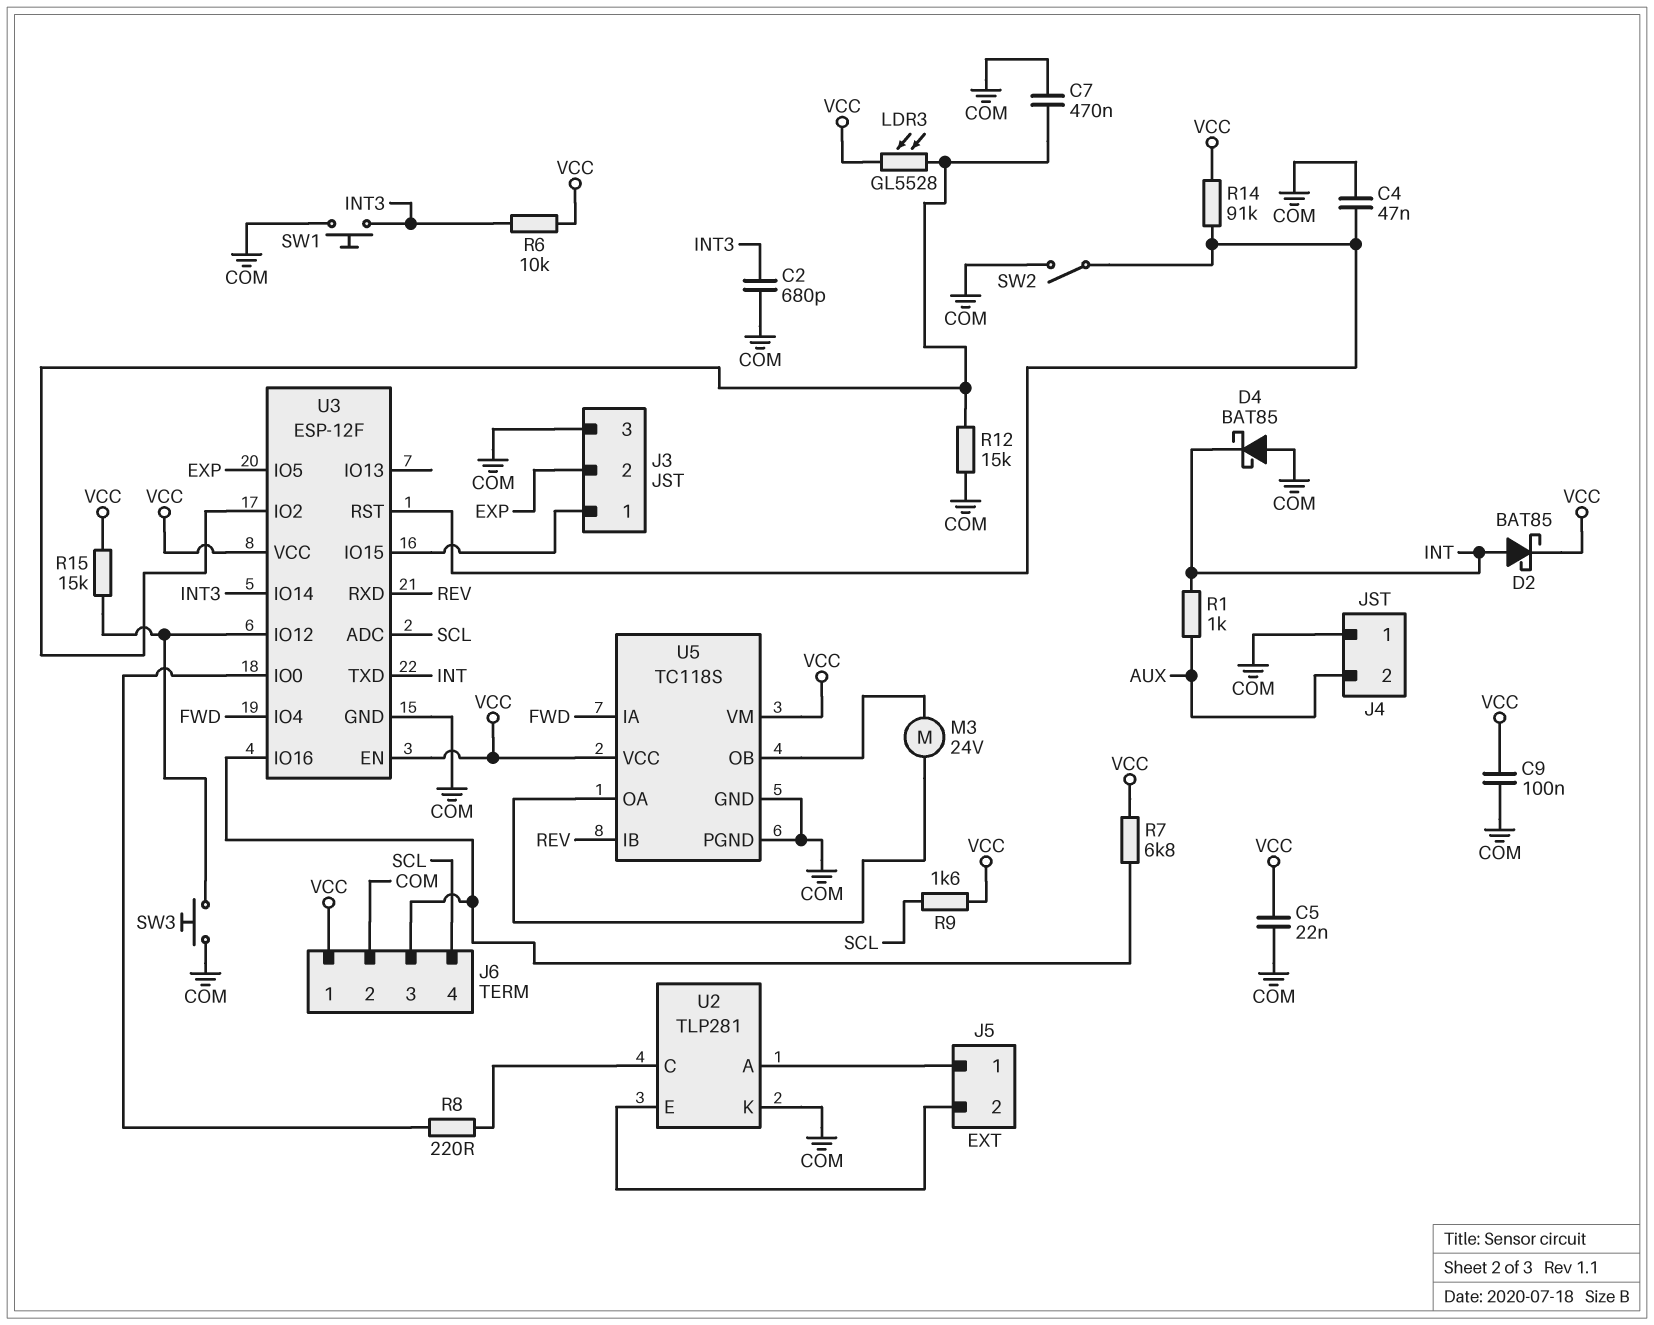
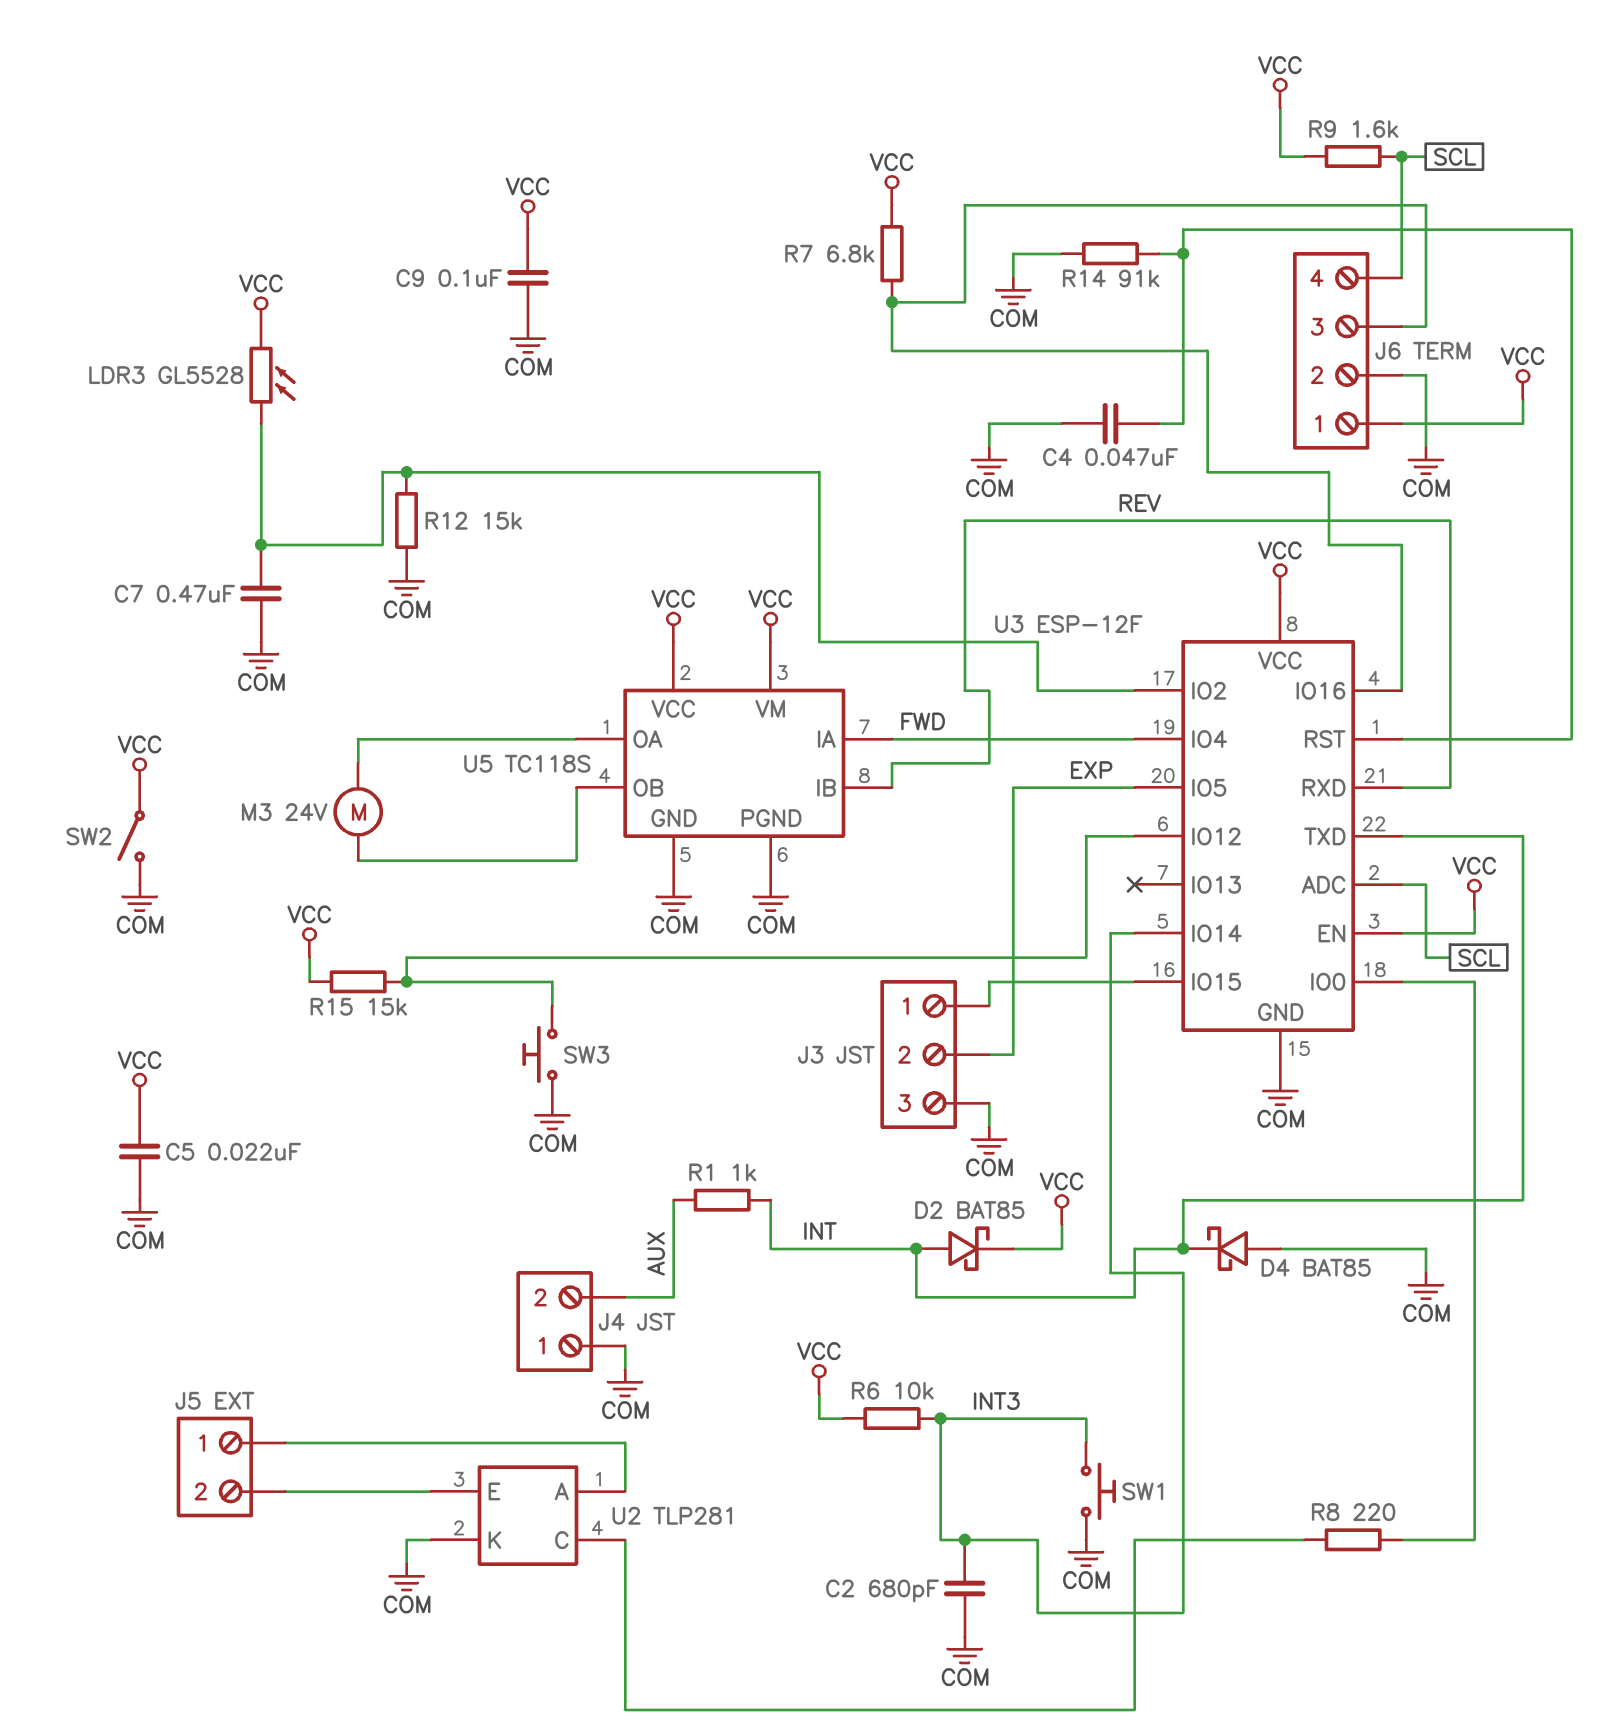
R14: 91k (U3/RST, VCC) -> 91k (COM, U3/RST)
SW2: switch (COM, U3/RST) -> switch (COM, VCC)

